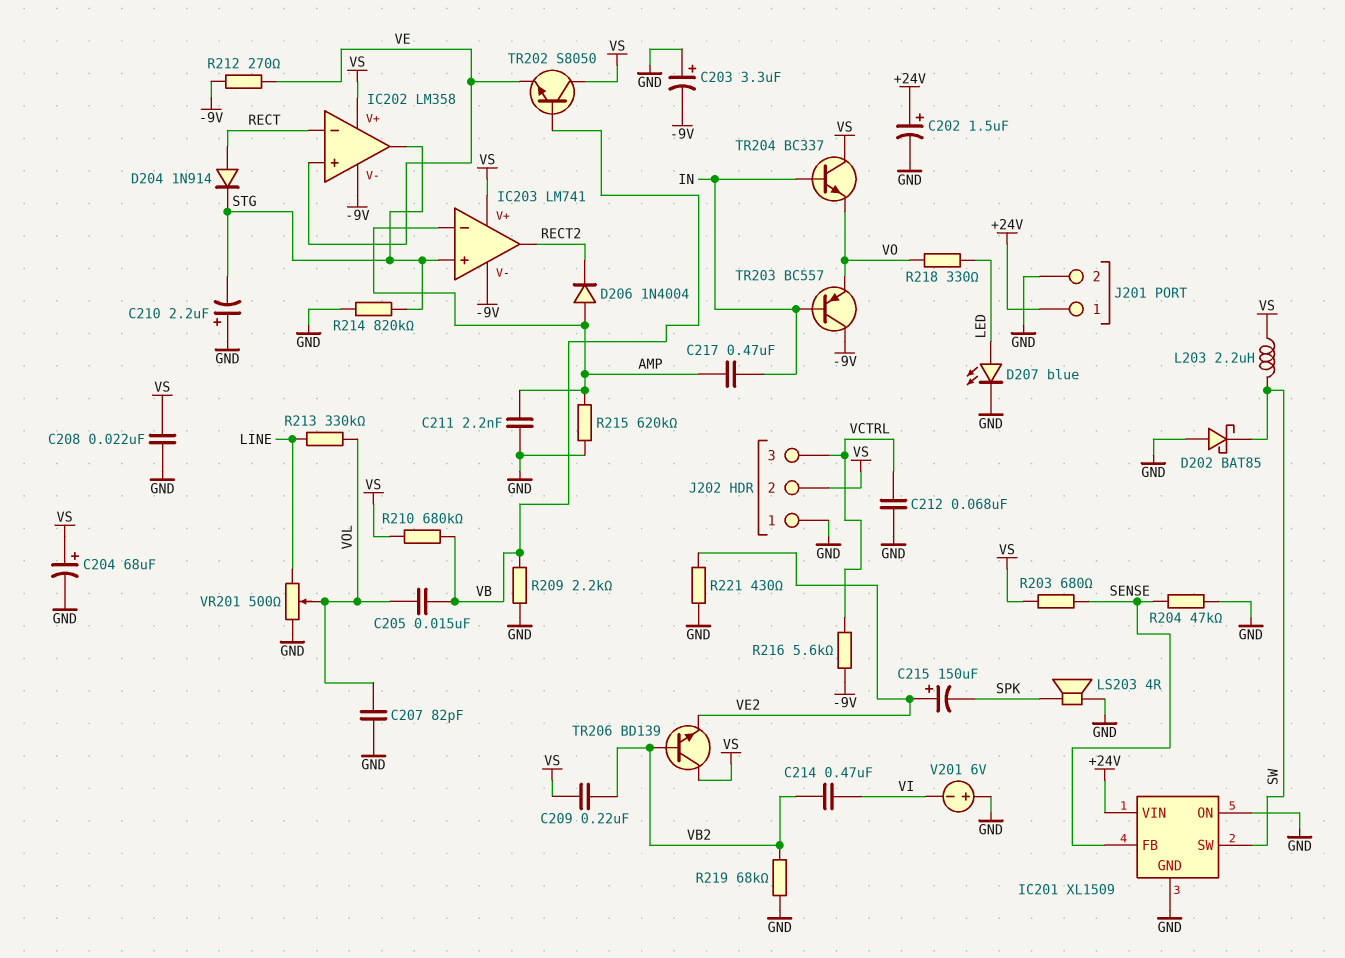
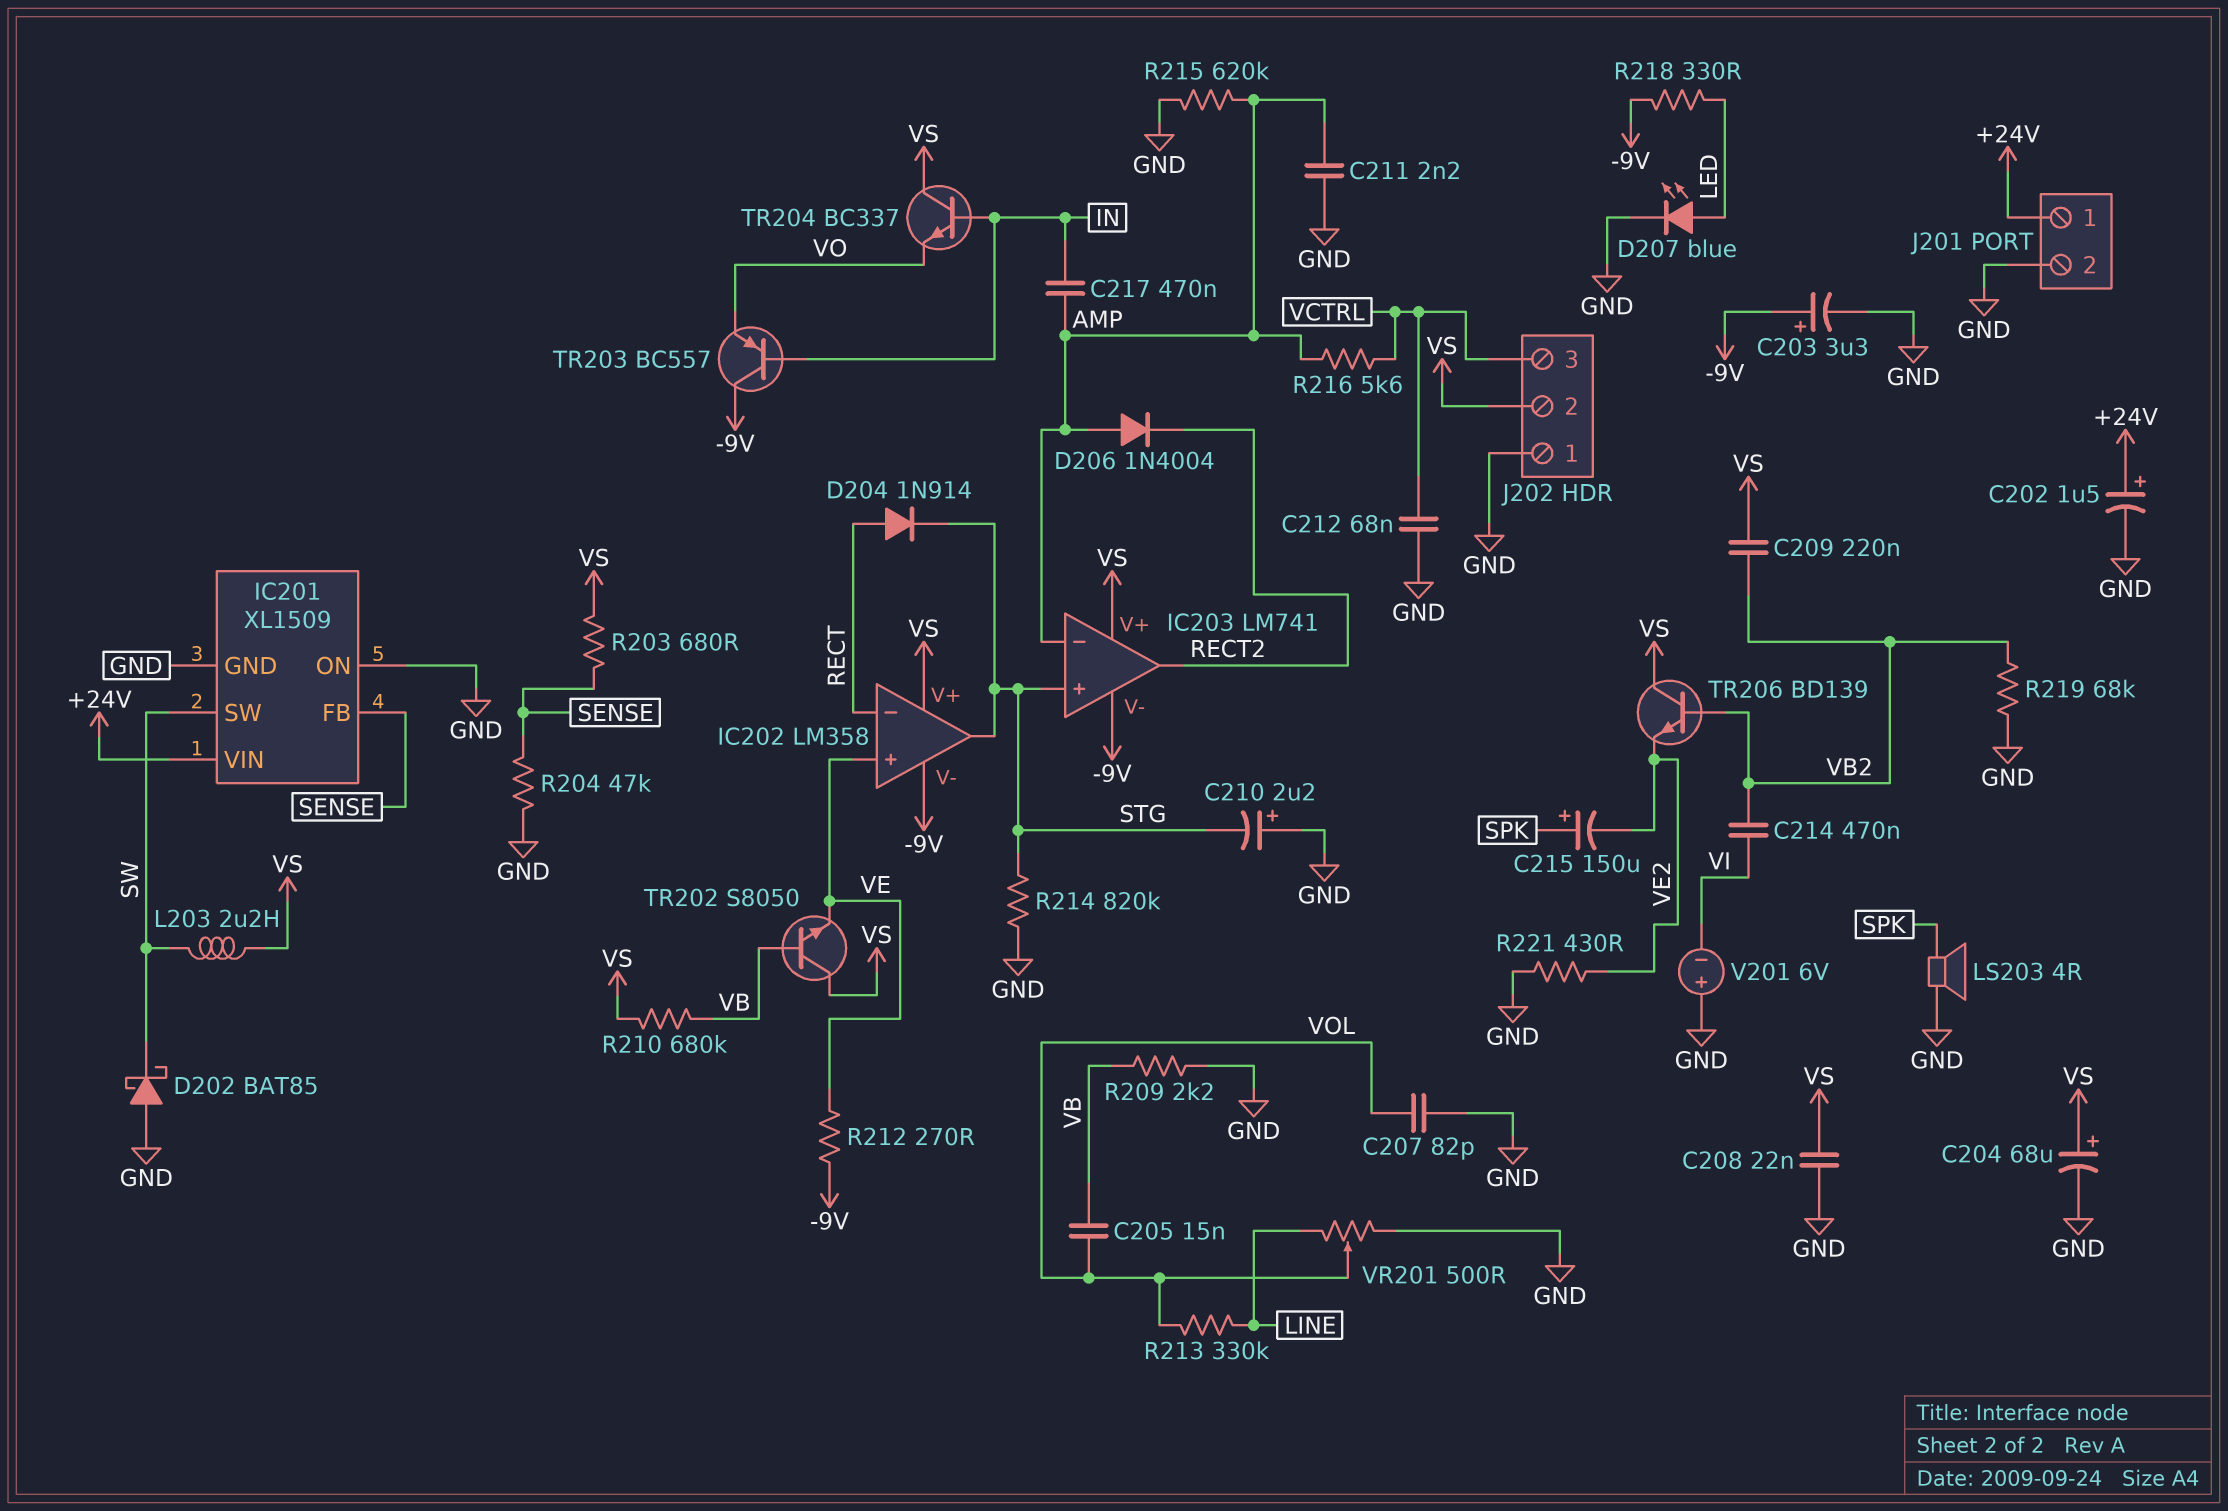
C203: 3.3uF (plus GND, minus -9V) -> 3.3uF (plus -9V, minus GND)
C215: 150uF (plus VE2, minus SPK) -> 150uF (plus SPK, minus VE2)
R216: 5.6k (-9V, VCTRL) -> 5.6k (AMP, VCTRL)
R218: 330 (LED, VO) -> 330 (-9V, LED)

